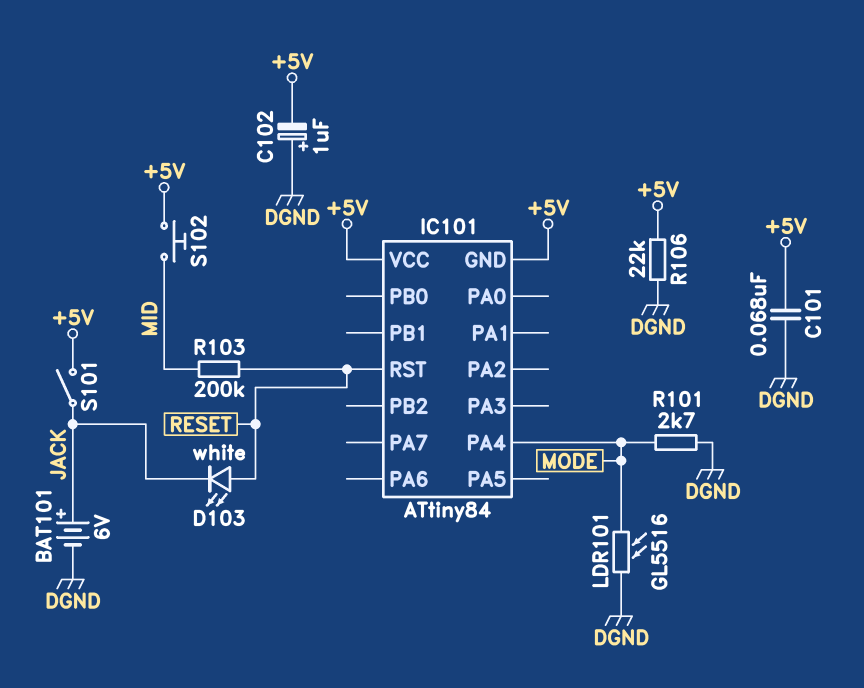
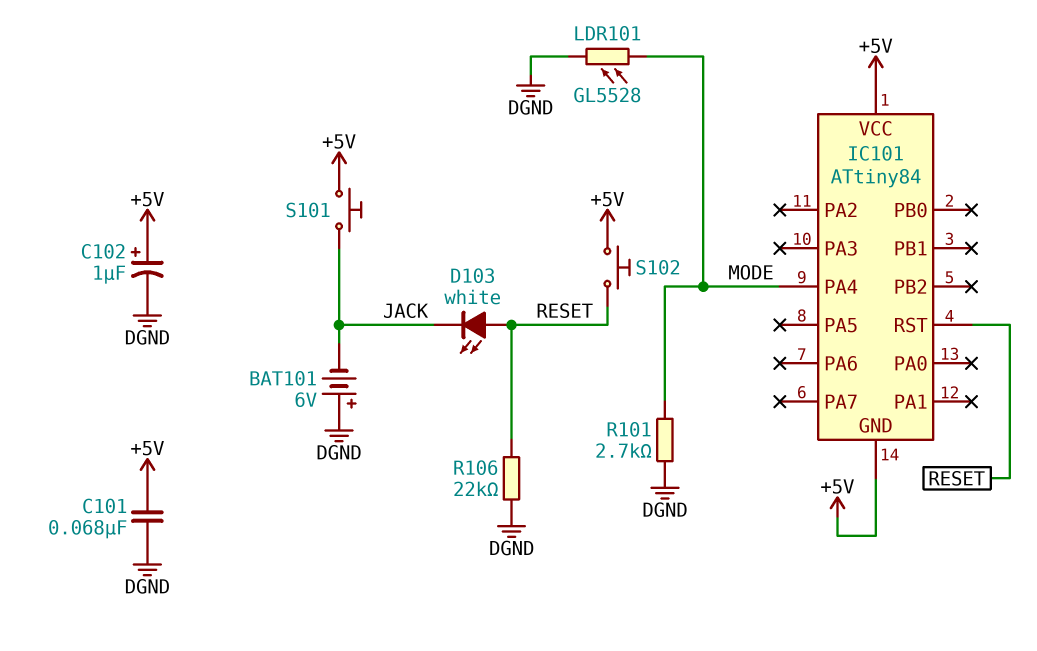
BAT101: 6V (plus JACK, minus DGND) -> 6V (plus DGND, minus JACK)
C102: 1uF (plus DGND, minus +5V) -> 1uF (plus +5V, minus DGND)
LDR101: GL5516 (DGND, MODE) -> GL5528 (DGND, MODE)
R103: 200k (MID, RESET) -> none
R106: 22k (+5V, DGND) -> 22k (DGND, RESET)
S101: switch (+5V, JACK) -> button (+5V, JACK)
S102: button (+5V, MID) -> button (+5V, RESET)

